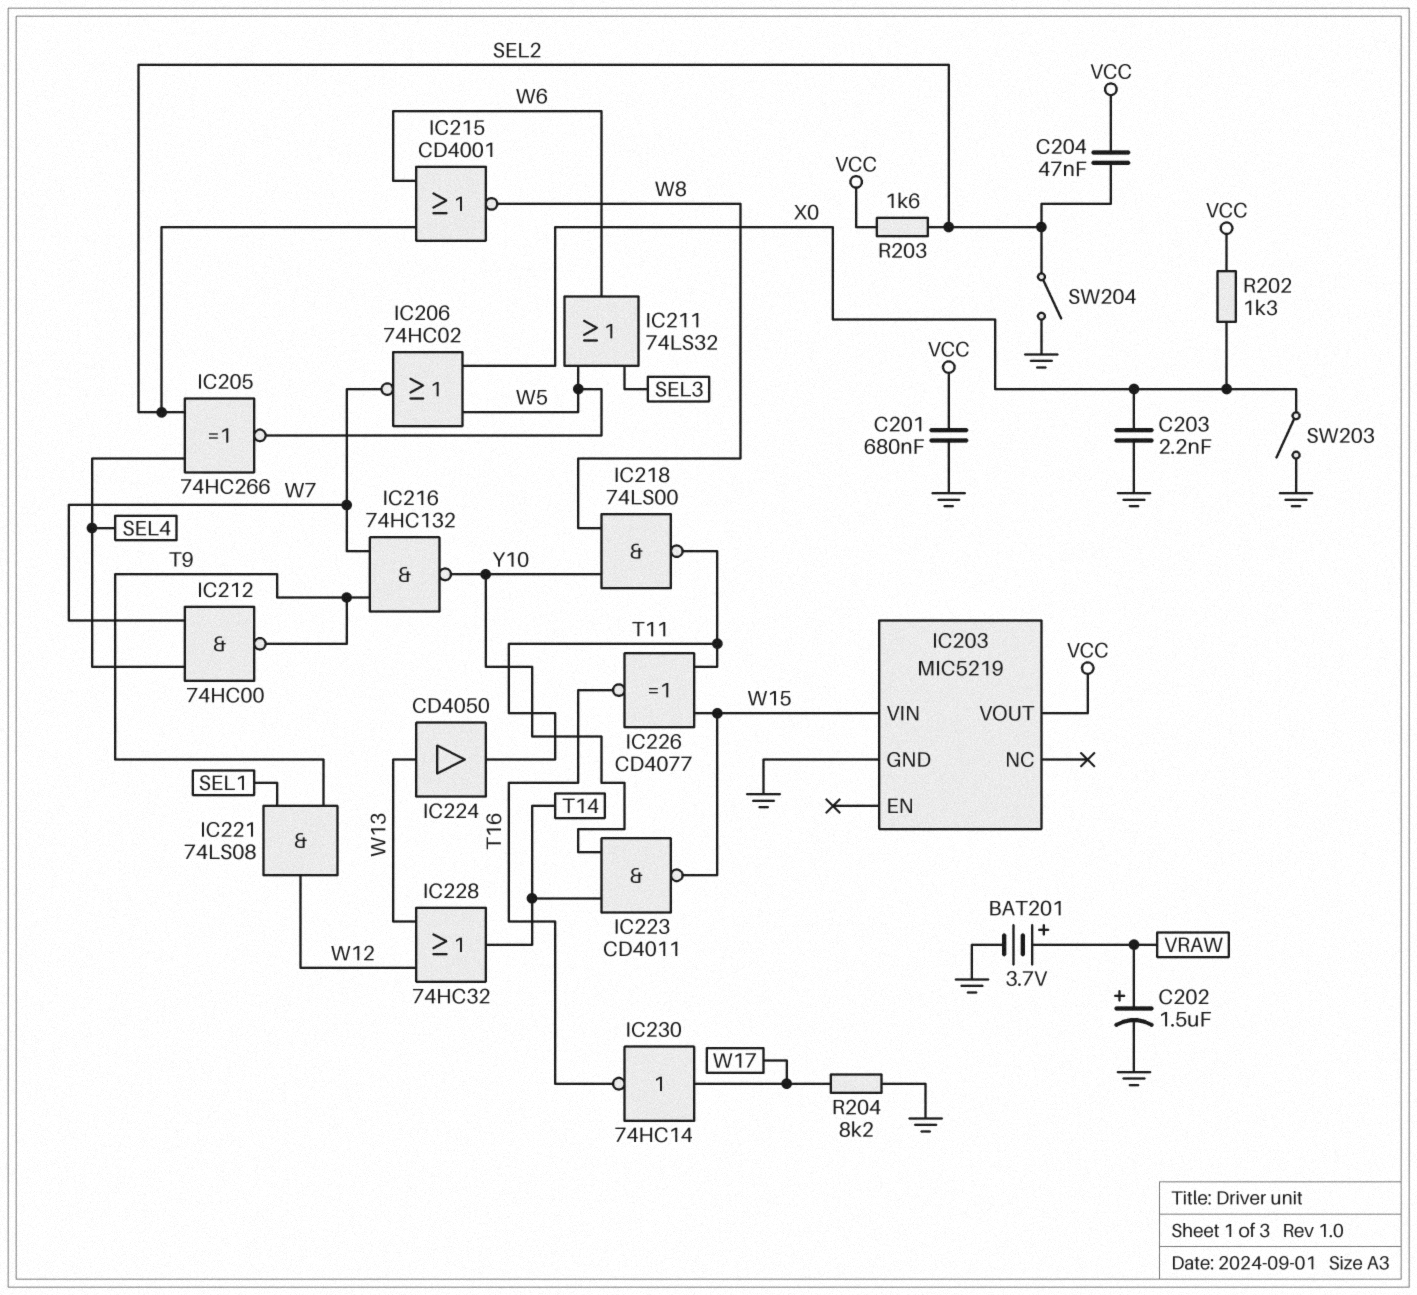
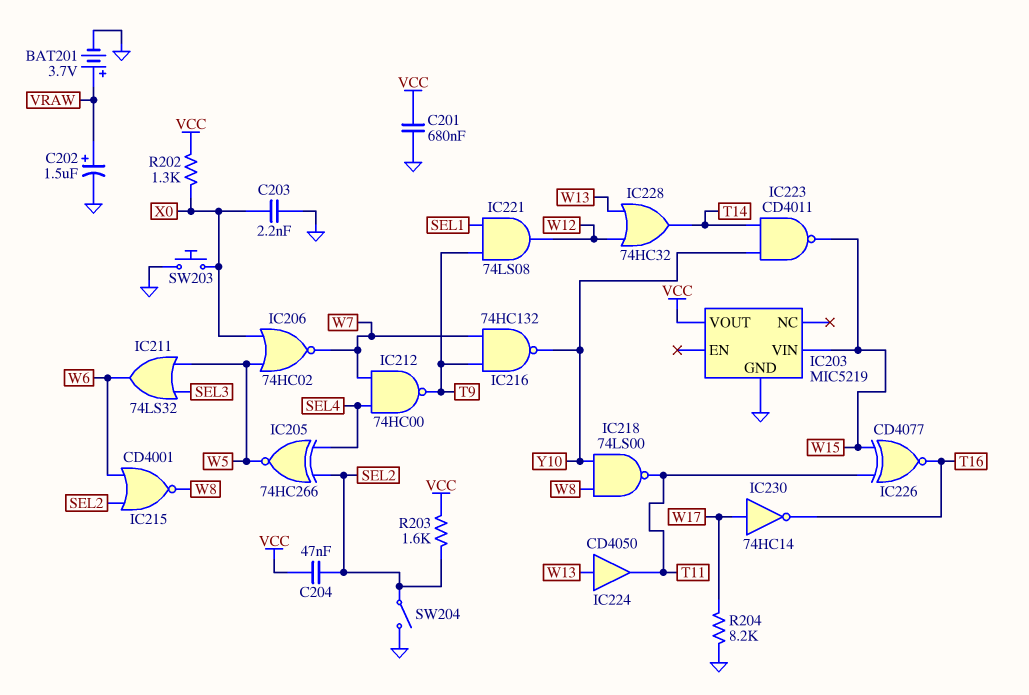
SW203: switch (GND, X0) -> button (GND, X0)

